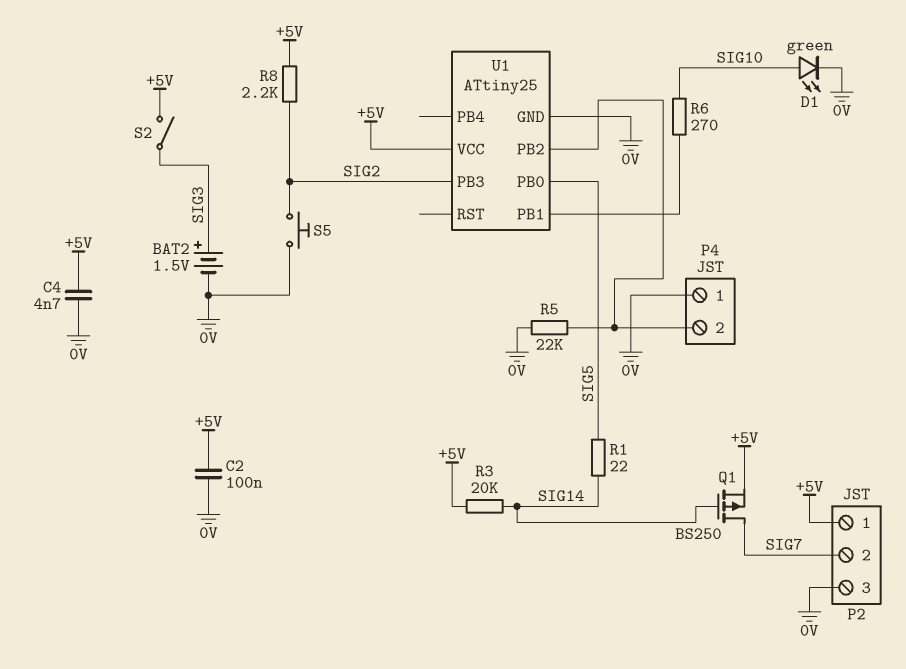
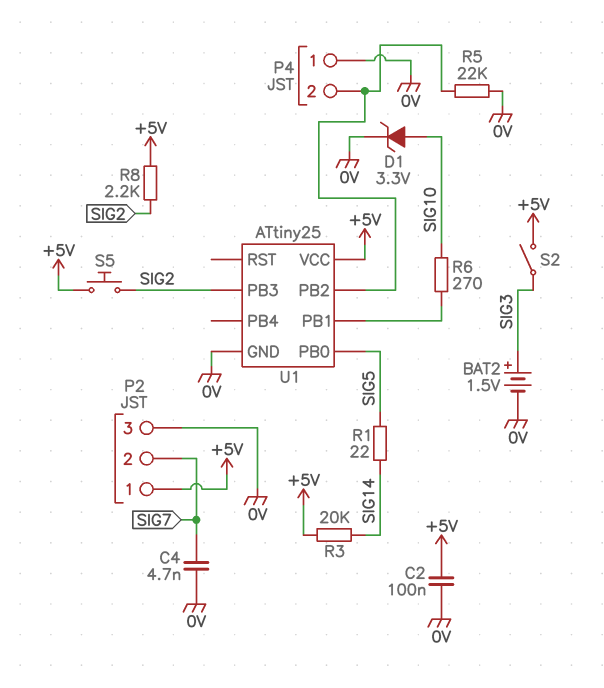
C4: 4.7nF (+5V, 0V) -> 4.7nF (0V, SIG7)
D1: LED green (A SIG10, K 0V) -> zener 3.3V (A SIG10, K 0V)
Q1: PMOS BS250 (G SIG14, D SIG7, S +5V) -> none
S5: button (0V, SIG2) -> button (+5V, SIG2)

